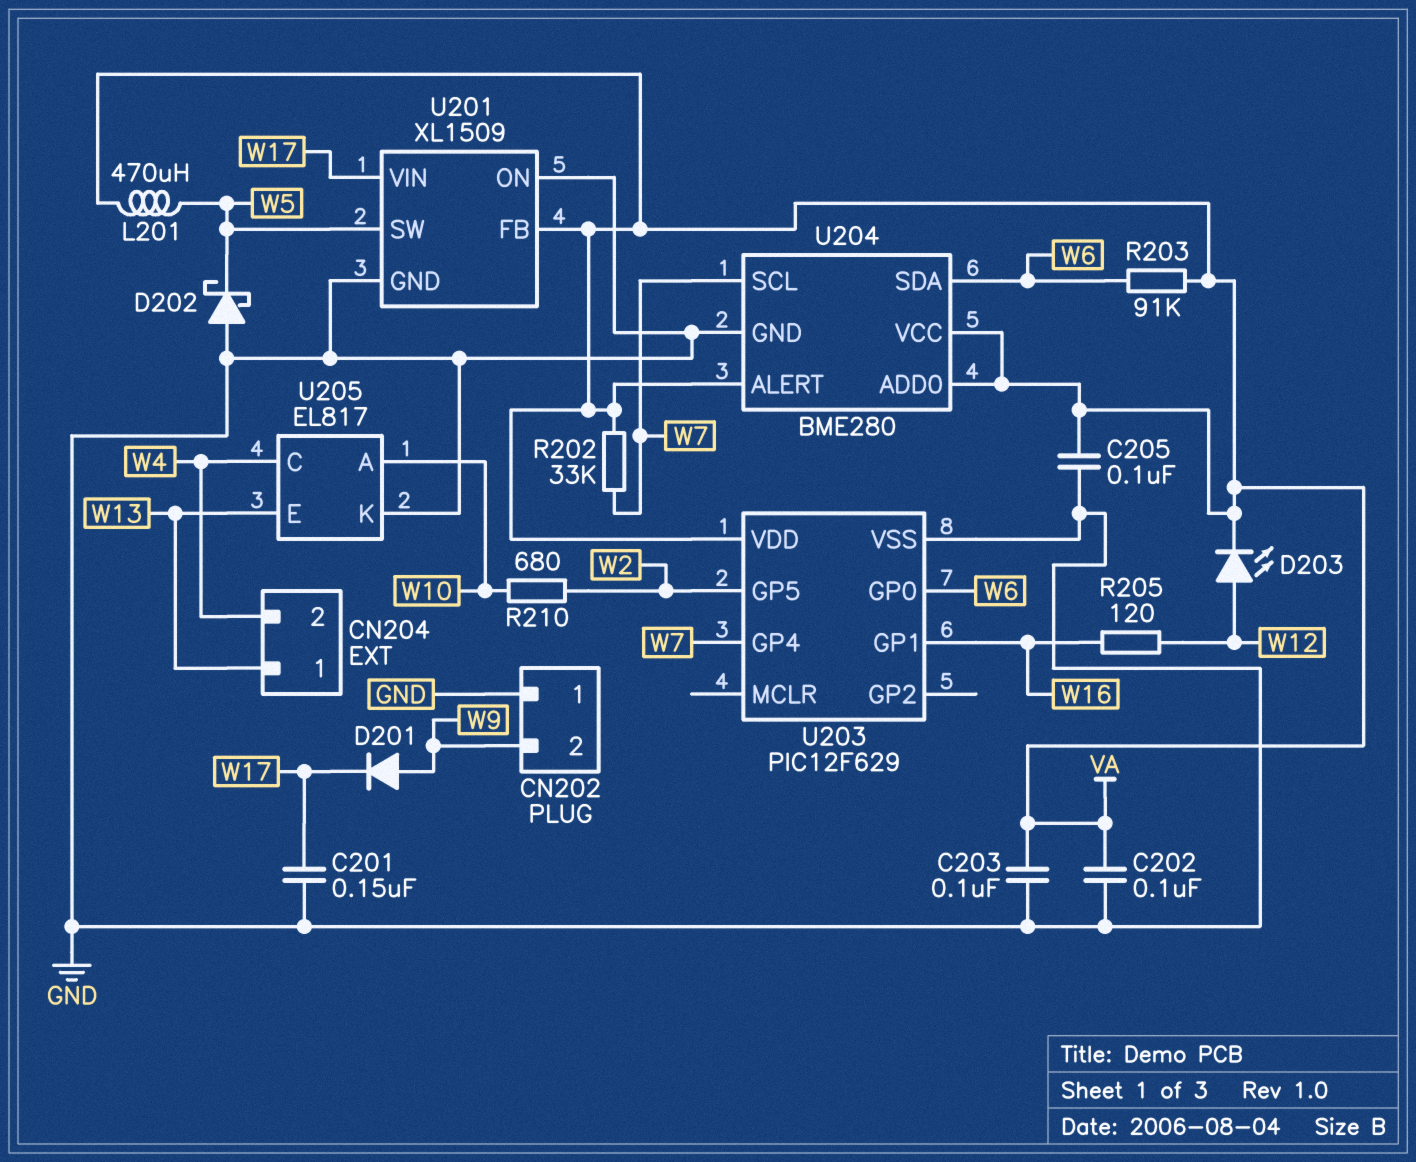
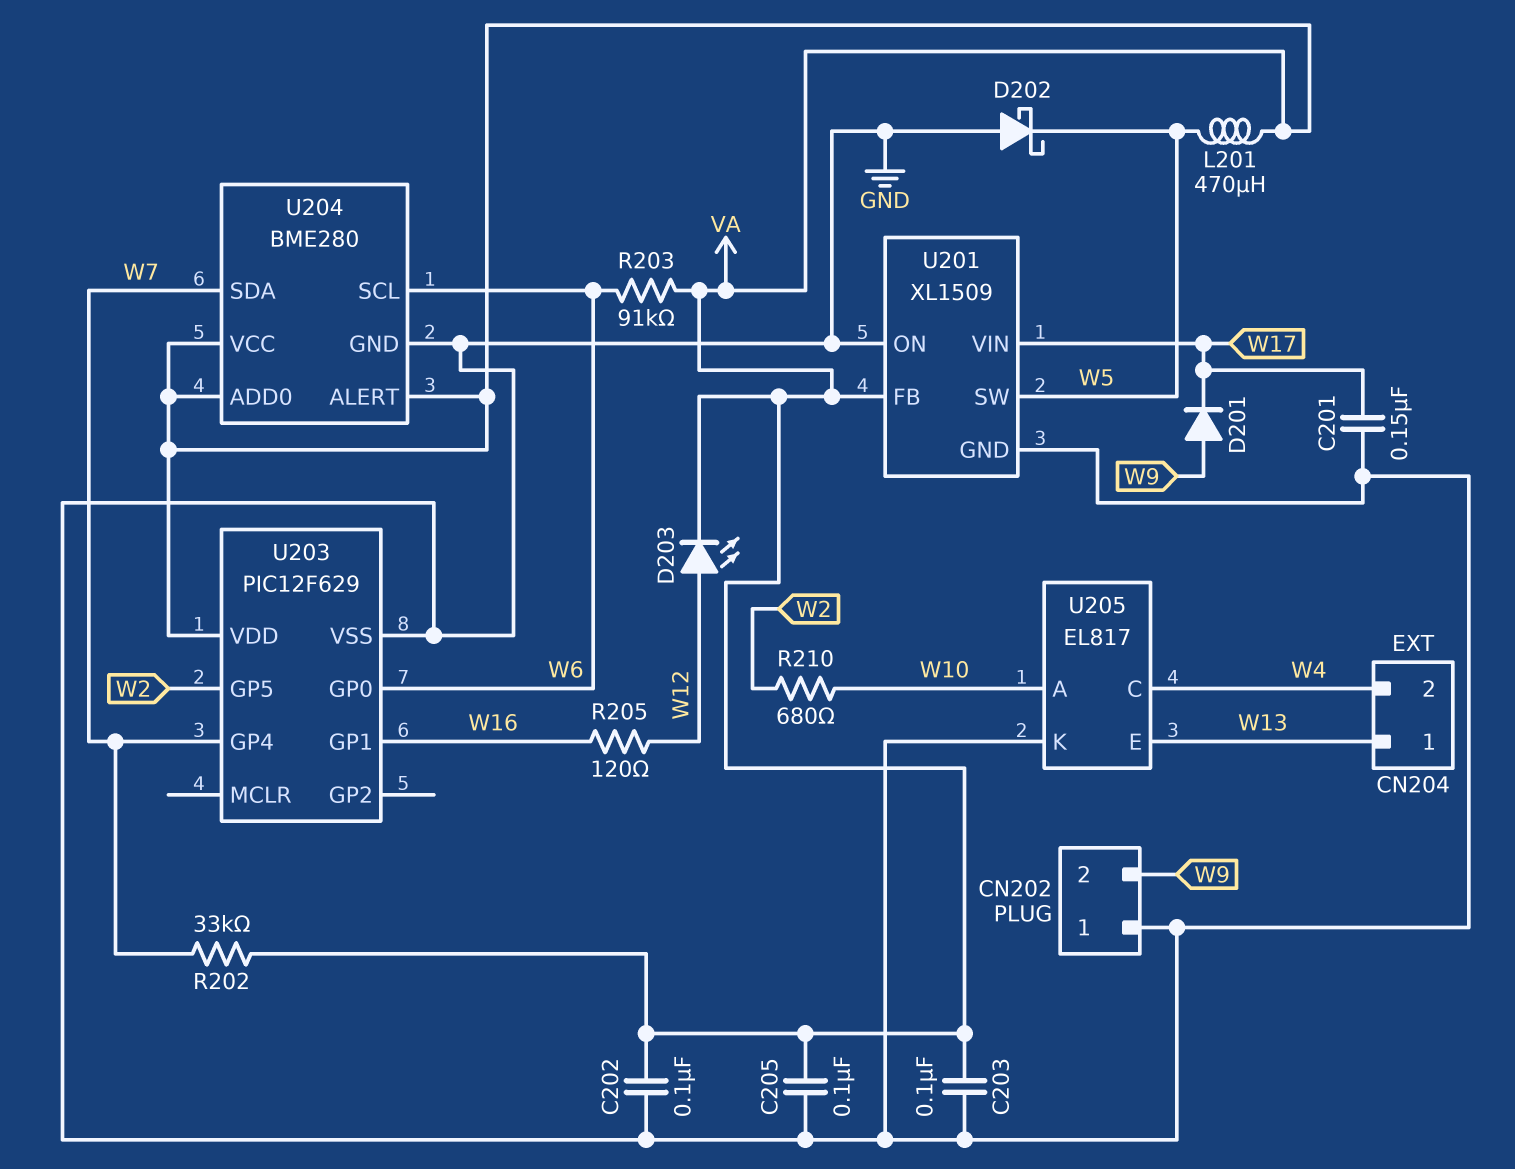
U204 pin SCL: W7 -> W6
U204 pin SDA: W6 -> W7

